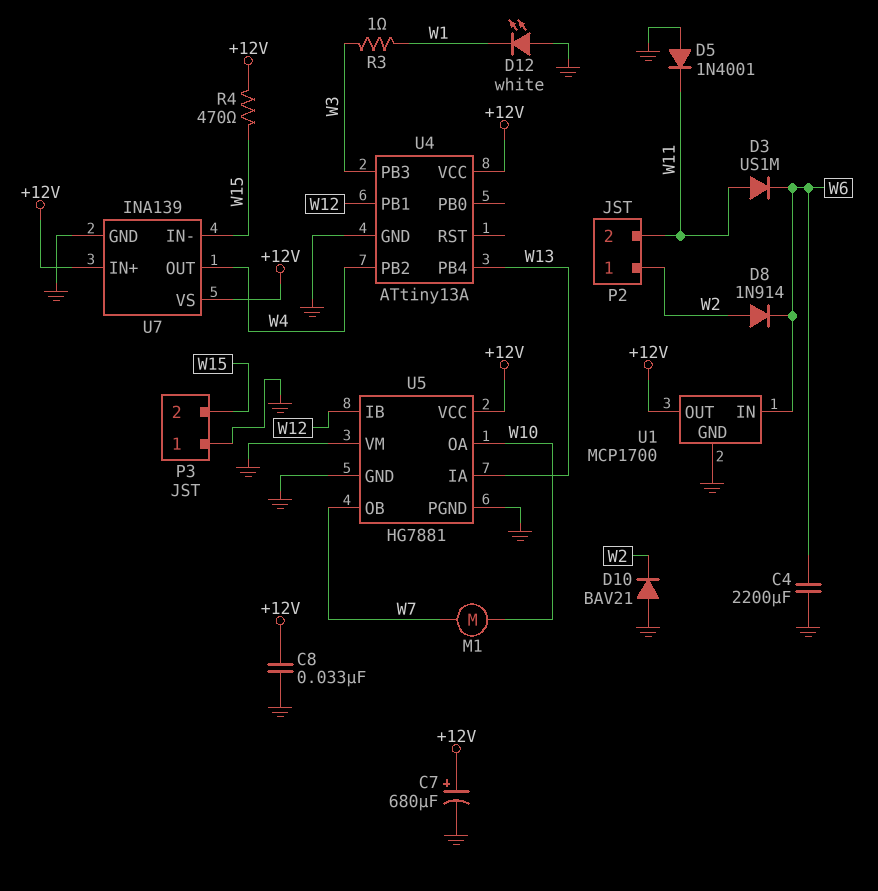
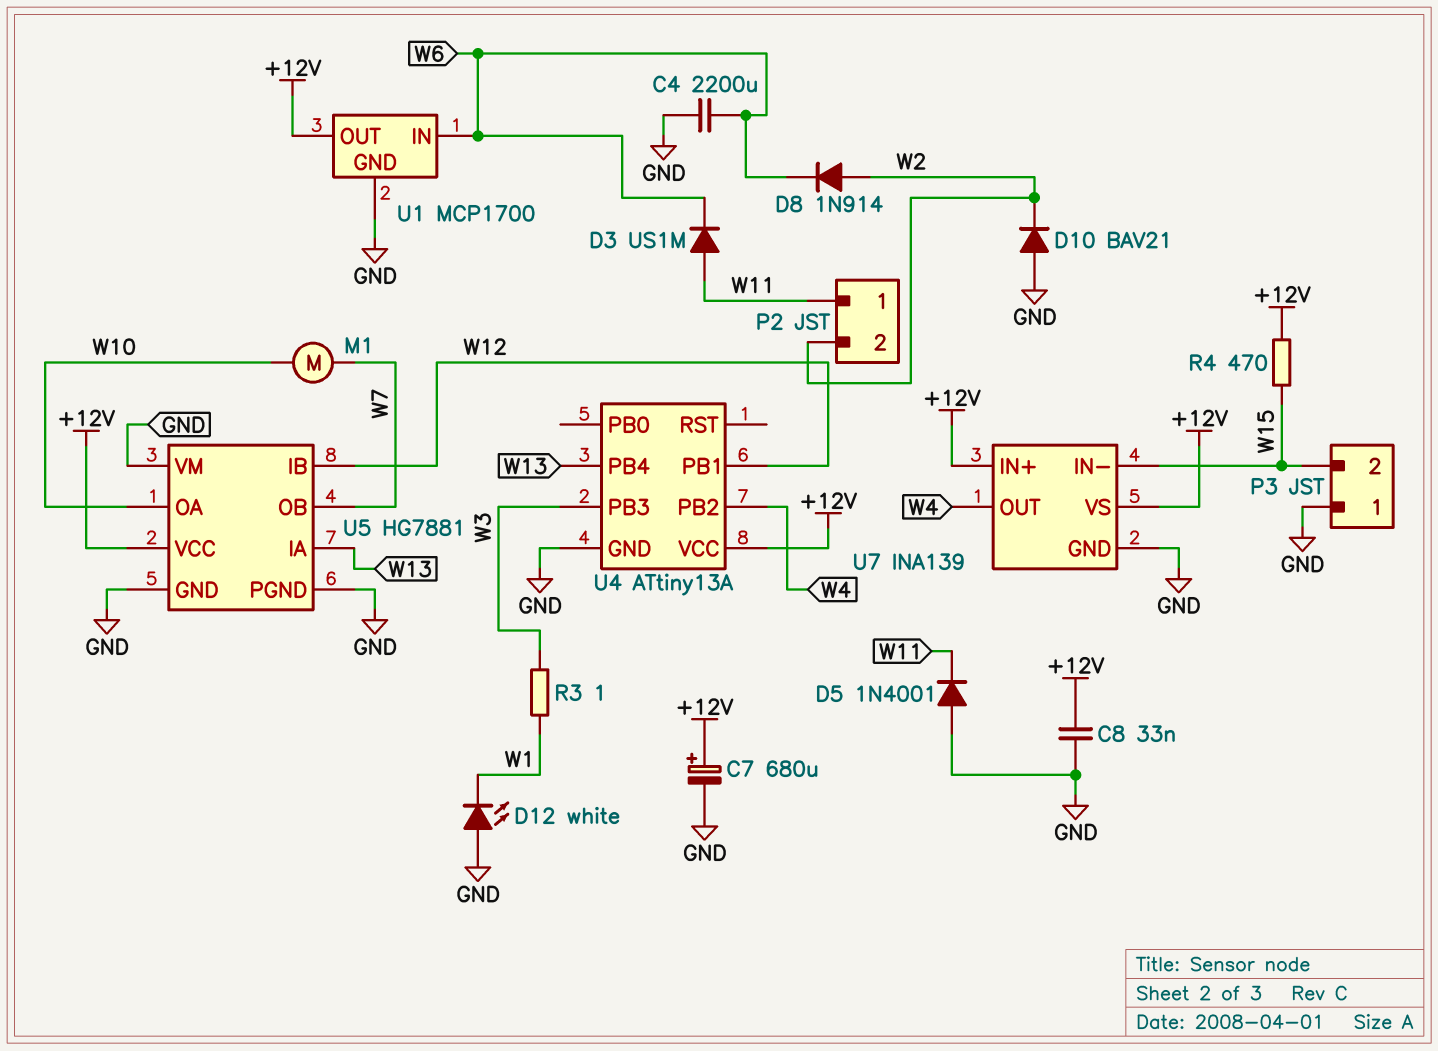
P2 pin 1: W2 -> W11
P2 pin 2: W11 -> W2

